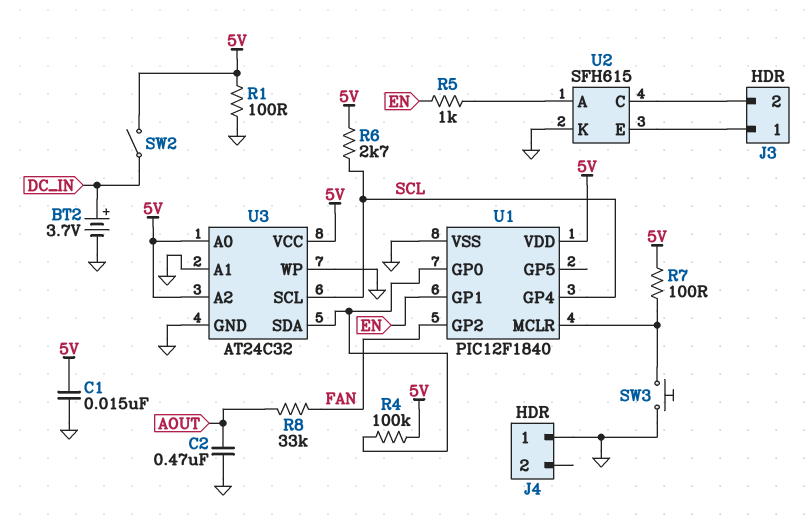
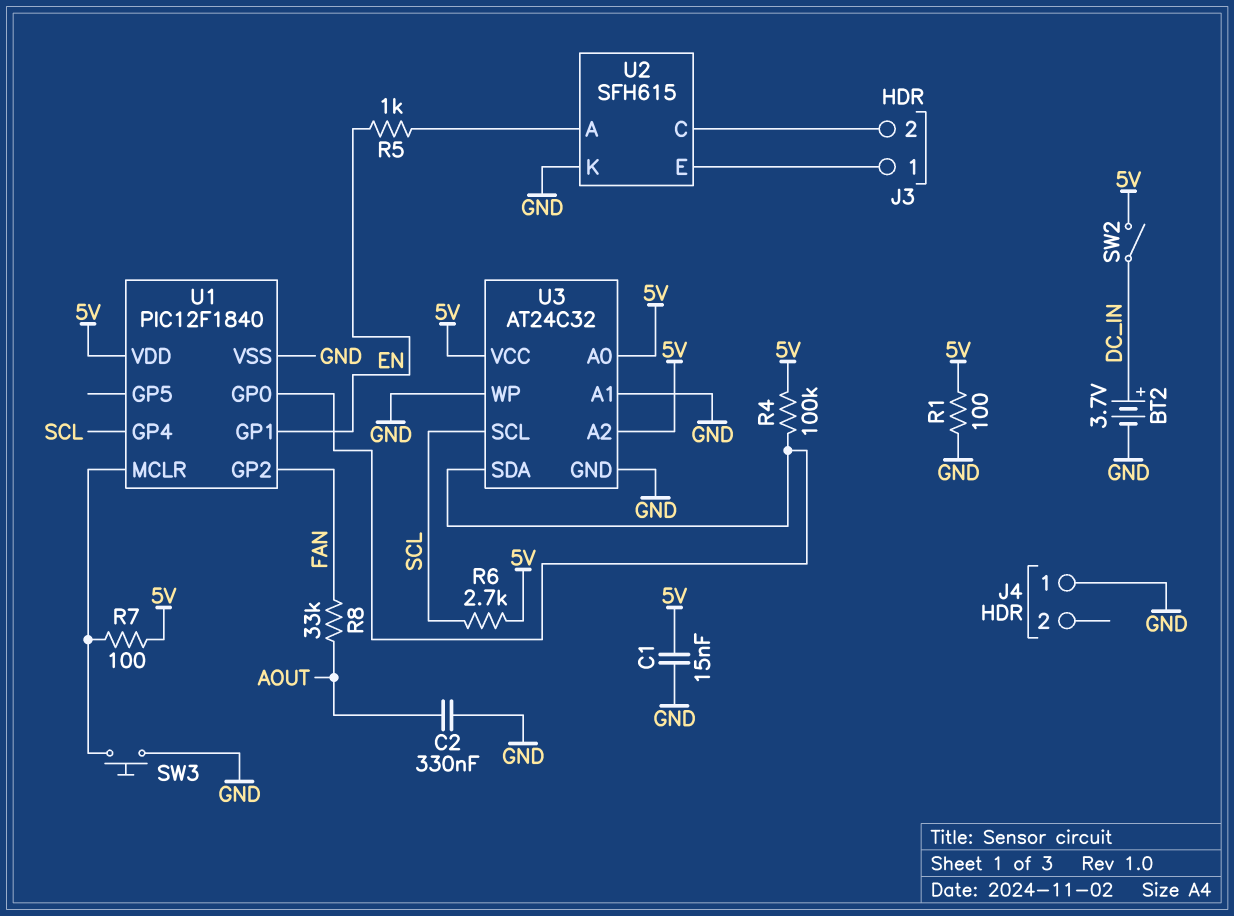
C2: 470nF (AOUT, GND) -> 330nF (AOUT, GND)

